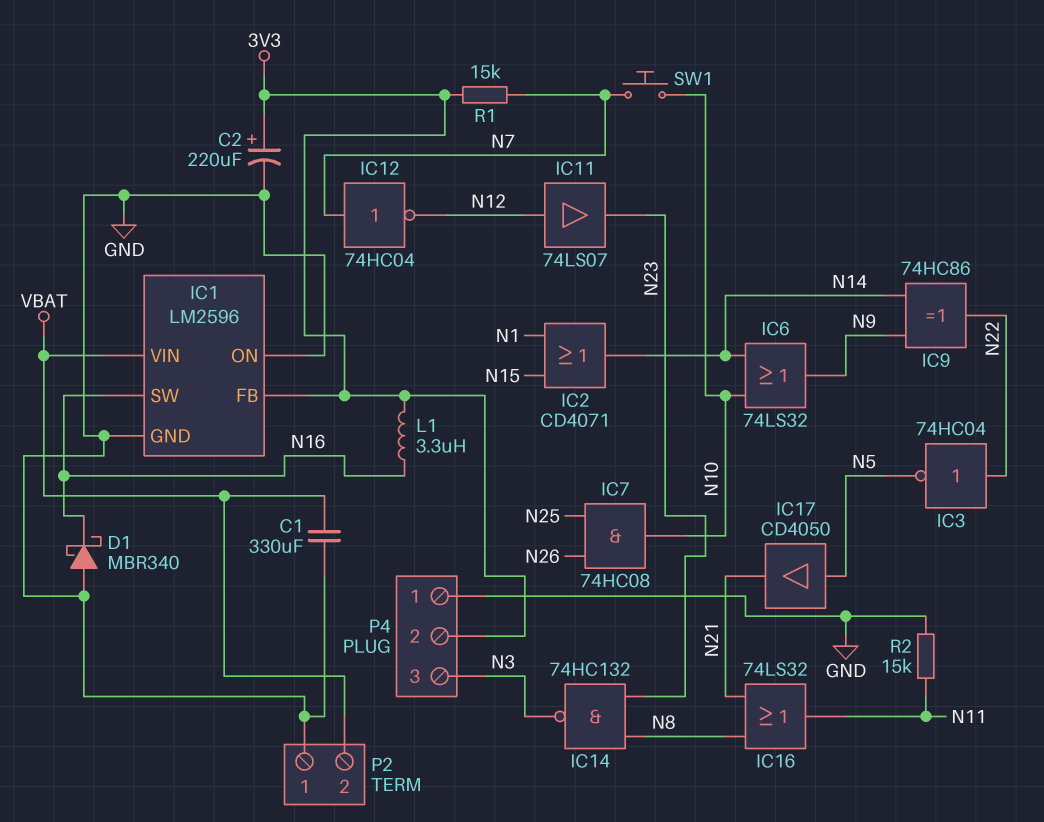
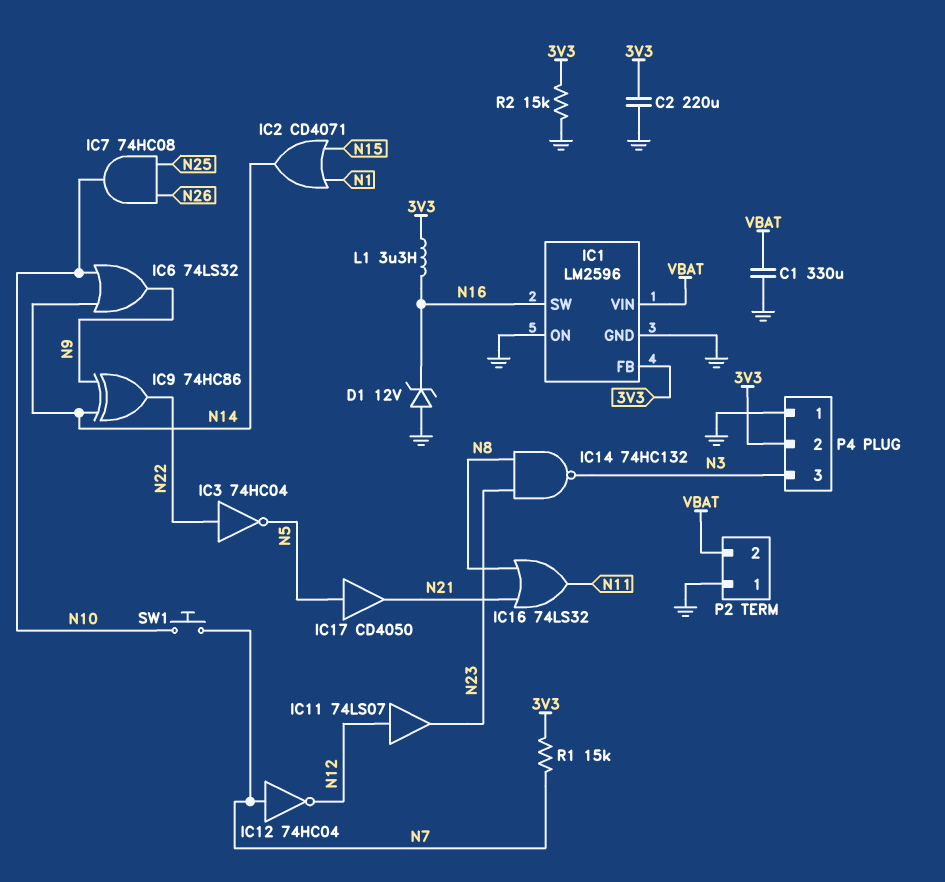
C2: 220uF (plus 3V3, minus GND) -> 220uF (3V3, GND)
D1: schottky MBR340 (A GND, K N16) -> zener 12V (A GND, K N16)
R2: 15k (GND, N11) -> 15k (3V3, GND)

